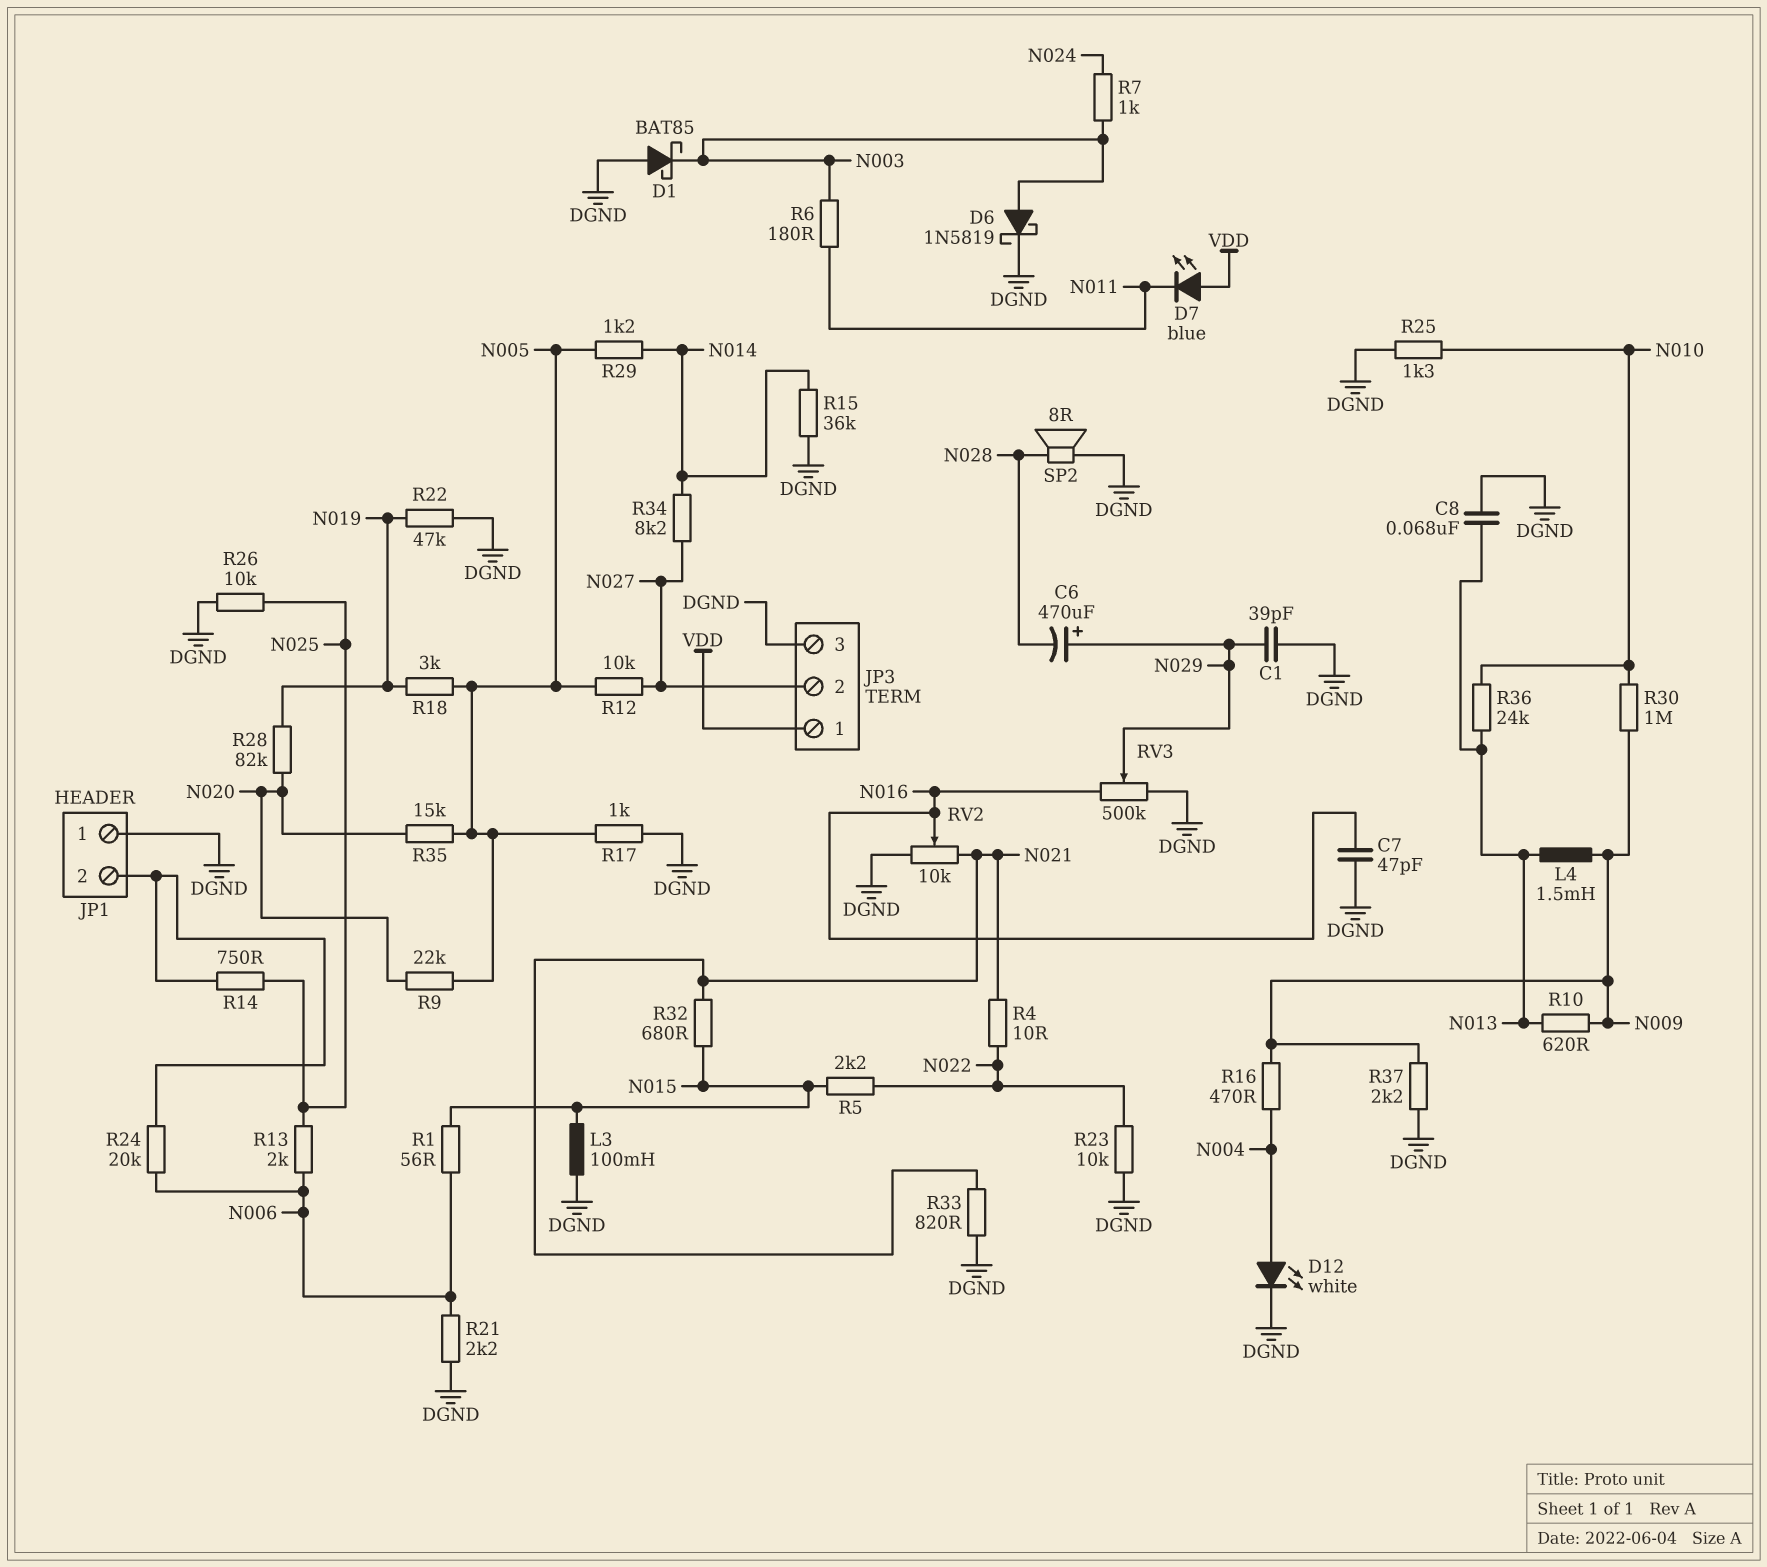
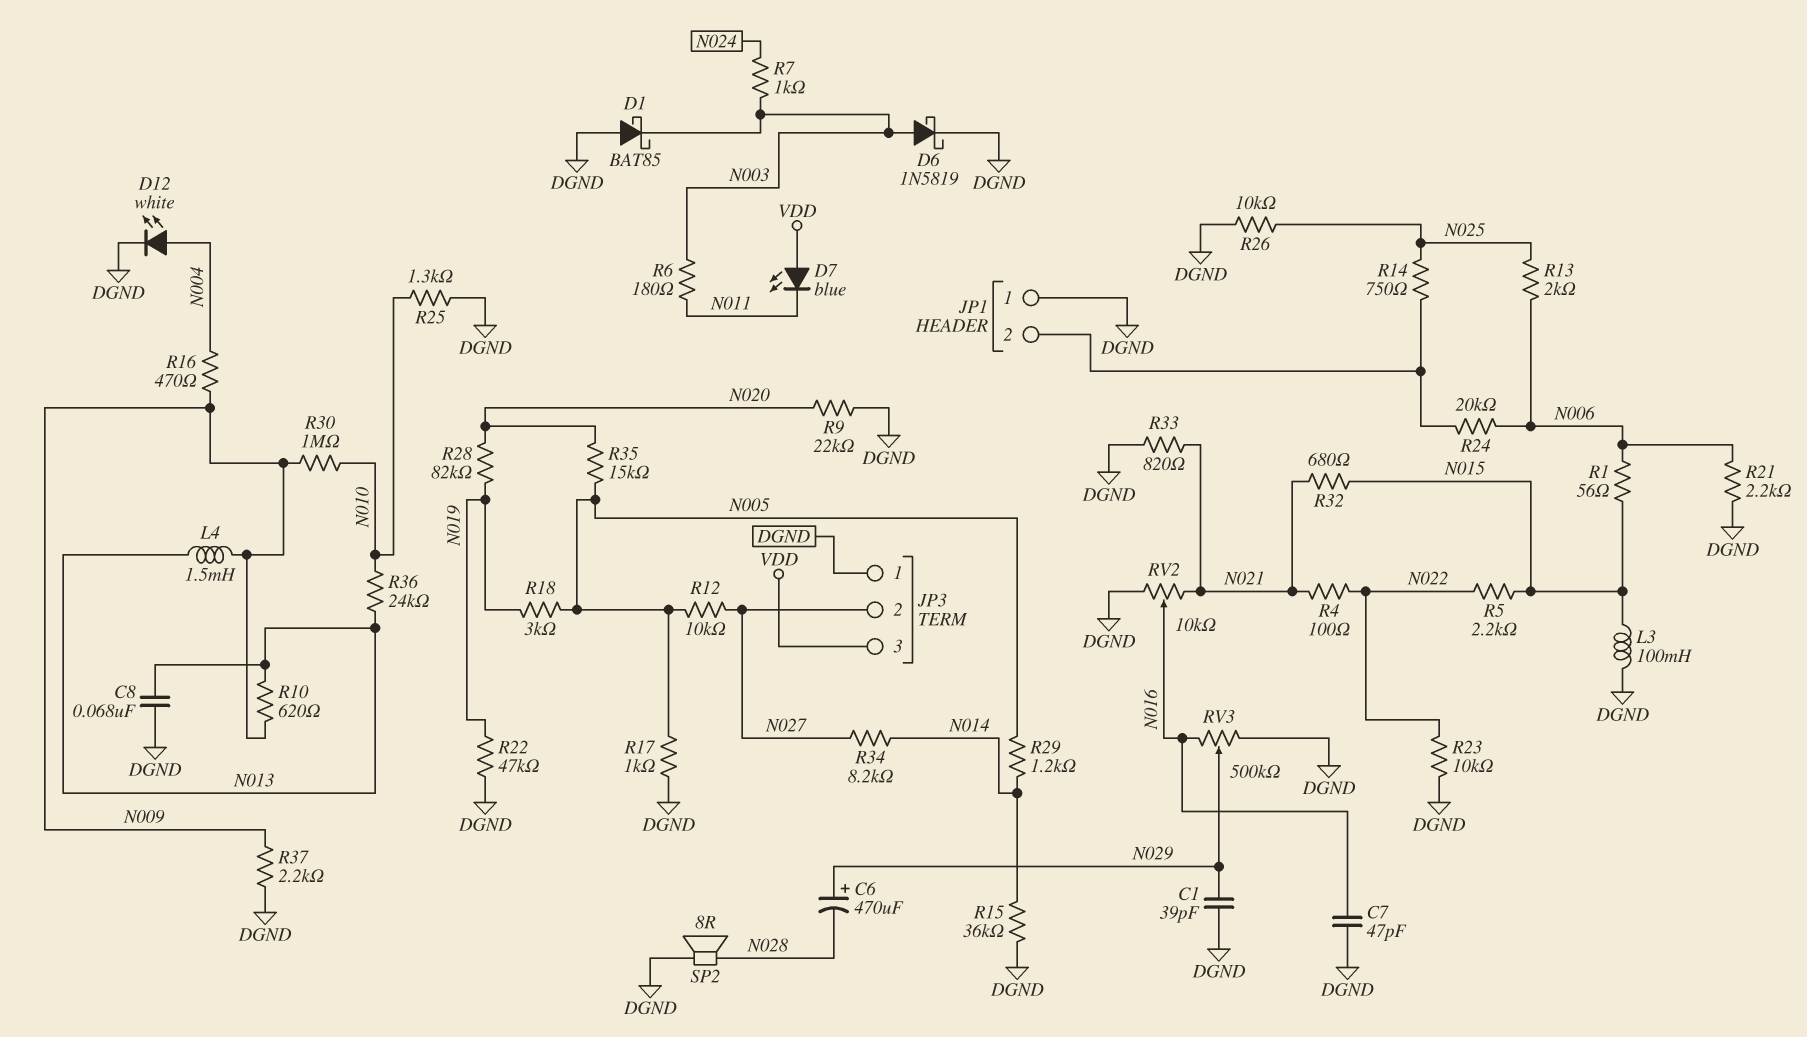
JP3 pin 1: VDD -> DGND
JP3 pin 3: DGND -> VDD
R4: 10 (N021, N022) -> 100 (N021, N022)
R9: 22k (N005, N020) -> 22k (DGND, N020)

